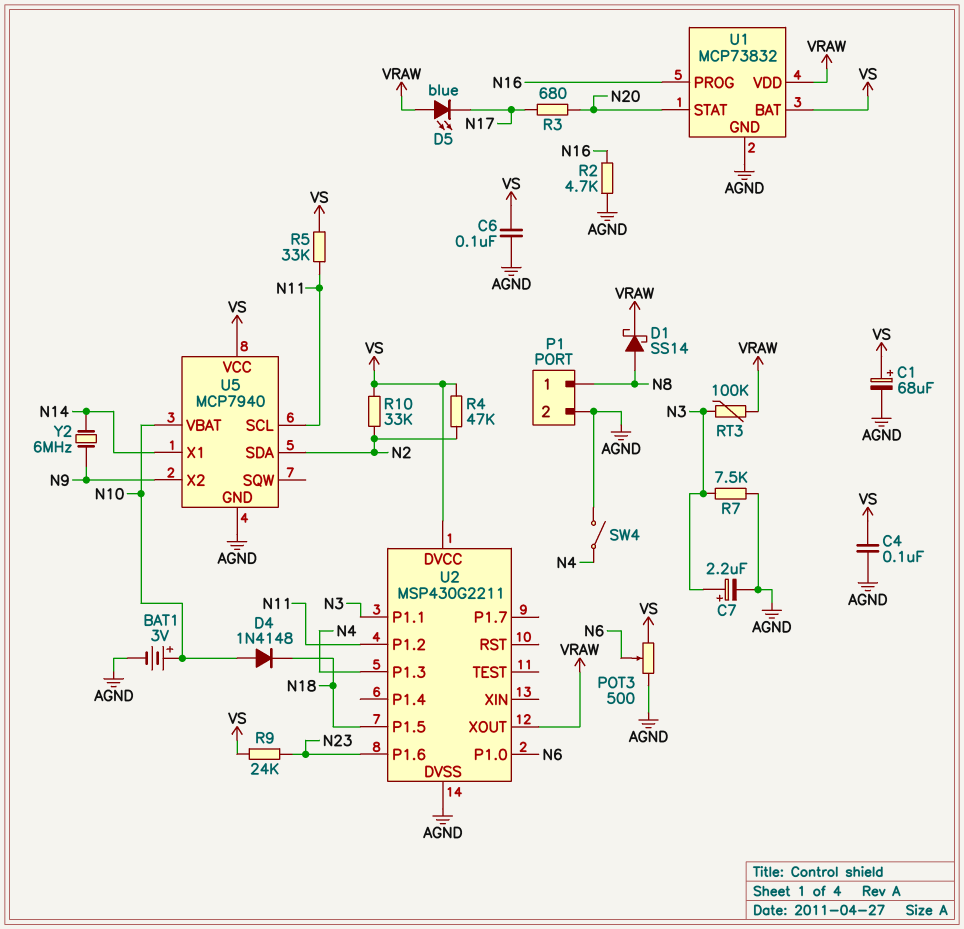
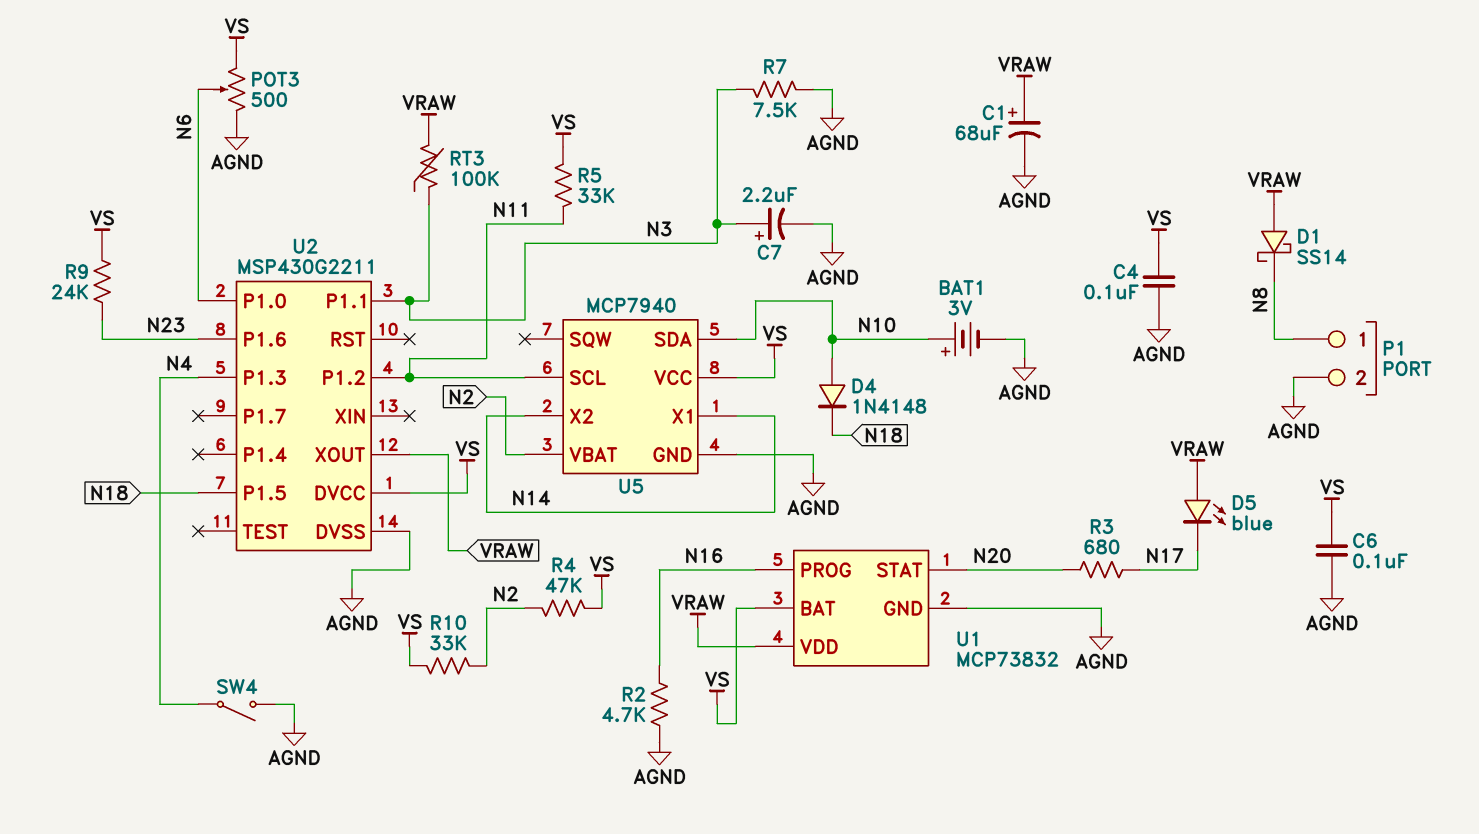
C1: 68uF (plus VS, minus AGND) -> 68uF (plus VRAW, minus AGND)
D1: schottky SS14 (A N8, K VRAW) -> schottky SS14 (A VRAW, K N8)
U5 pin SDA: N2 -> N10
U5 pin VBAT: N10 -> N2
U5 pin X2: N9 -> N14
Y2: 6MHz (N9, N14) -> none

